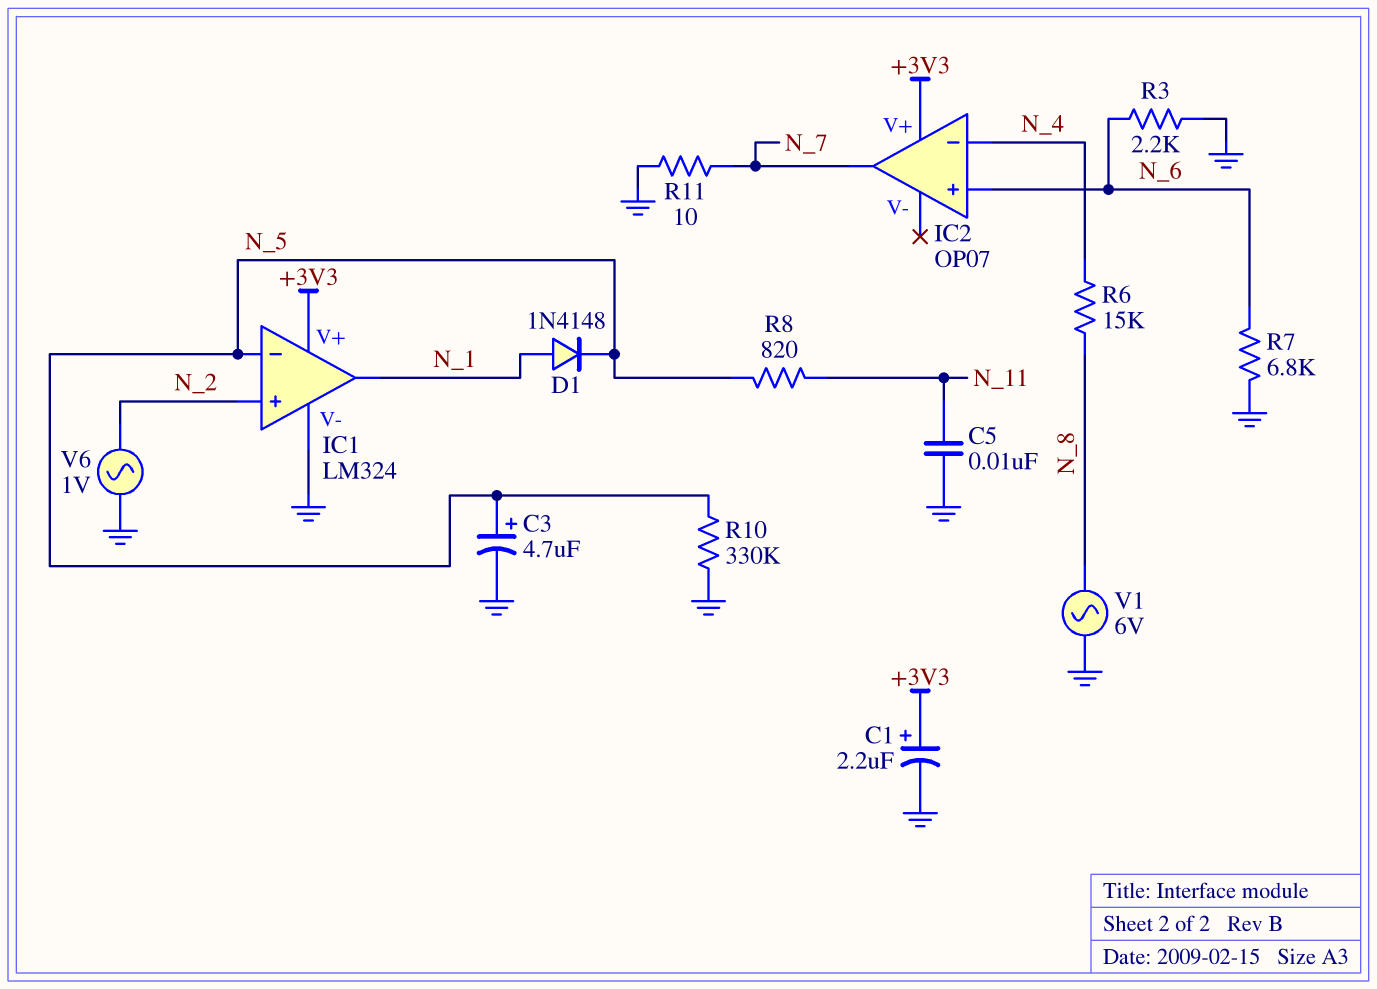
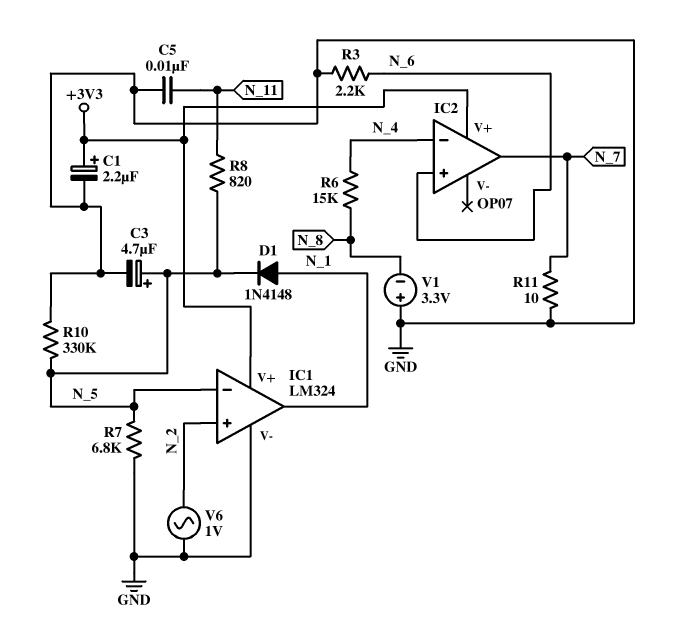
R7: 6.8k (GND, N_6) -> 6.8k (GND, N_5)
V1: AC 6V (GND, N_8) -> 3.3V (plus GND, minus N_8)

